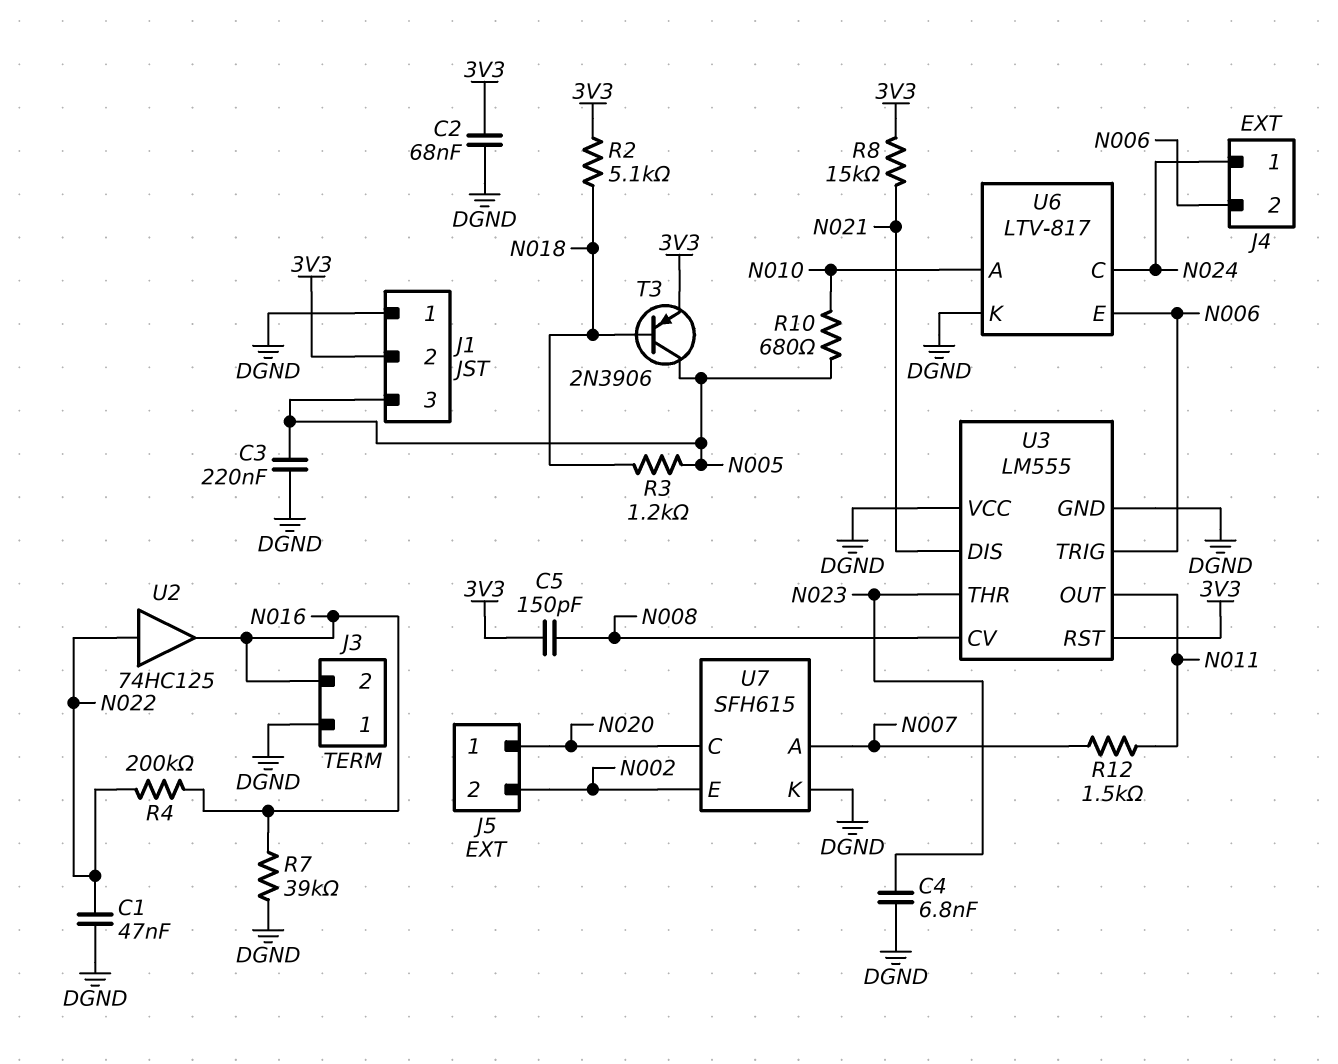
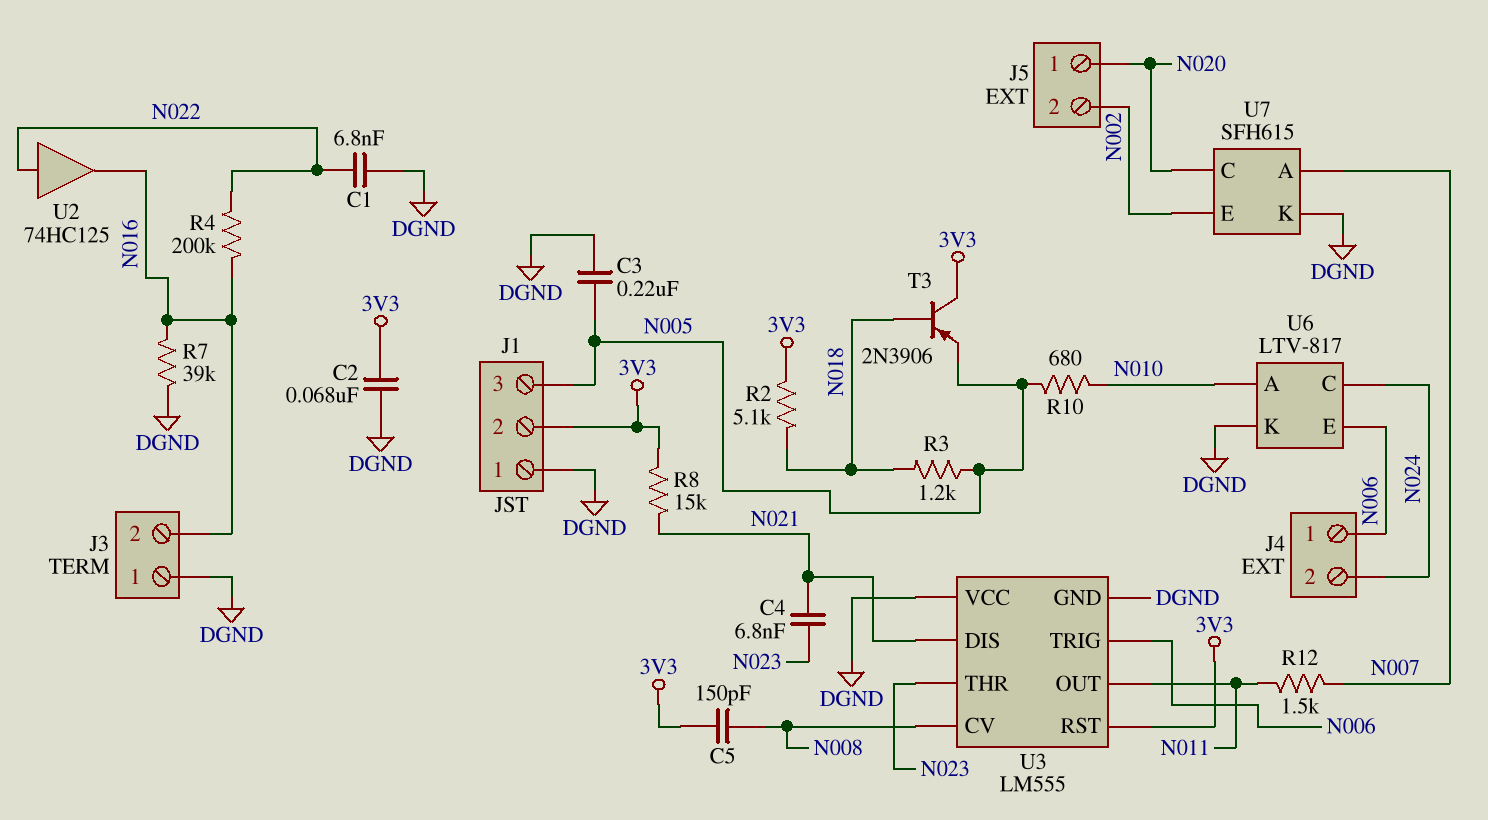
C1: 47nF (DGND, N022) -> 6.8nF (DGND, N022)
C4: 6.8nF (DGND, N023) -> 6.8nF (N021, N023)
J4 pin 1: N024 -> N006
J4 pin 2: N006 -> N024
T3: PNP 2N3906 (B N018, C N005, E 3V3) -> PNP 2N3906 (B N018, C 3V3, E N005)

